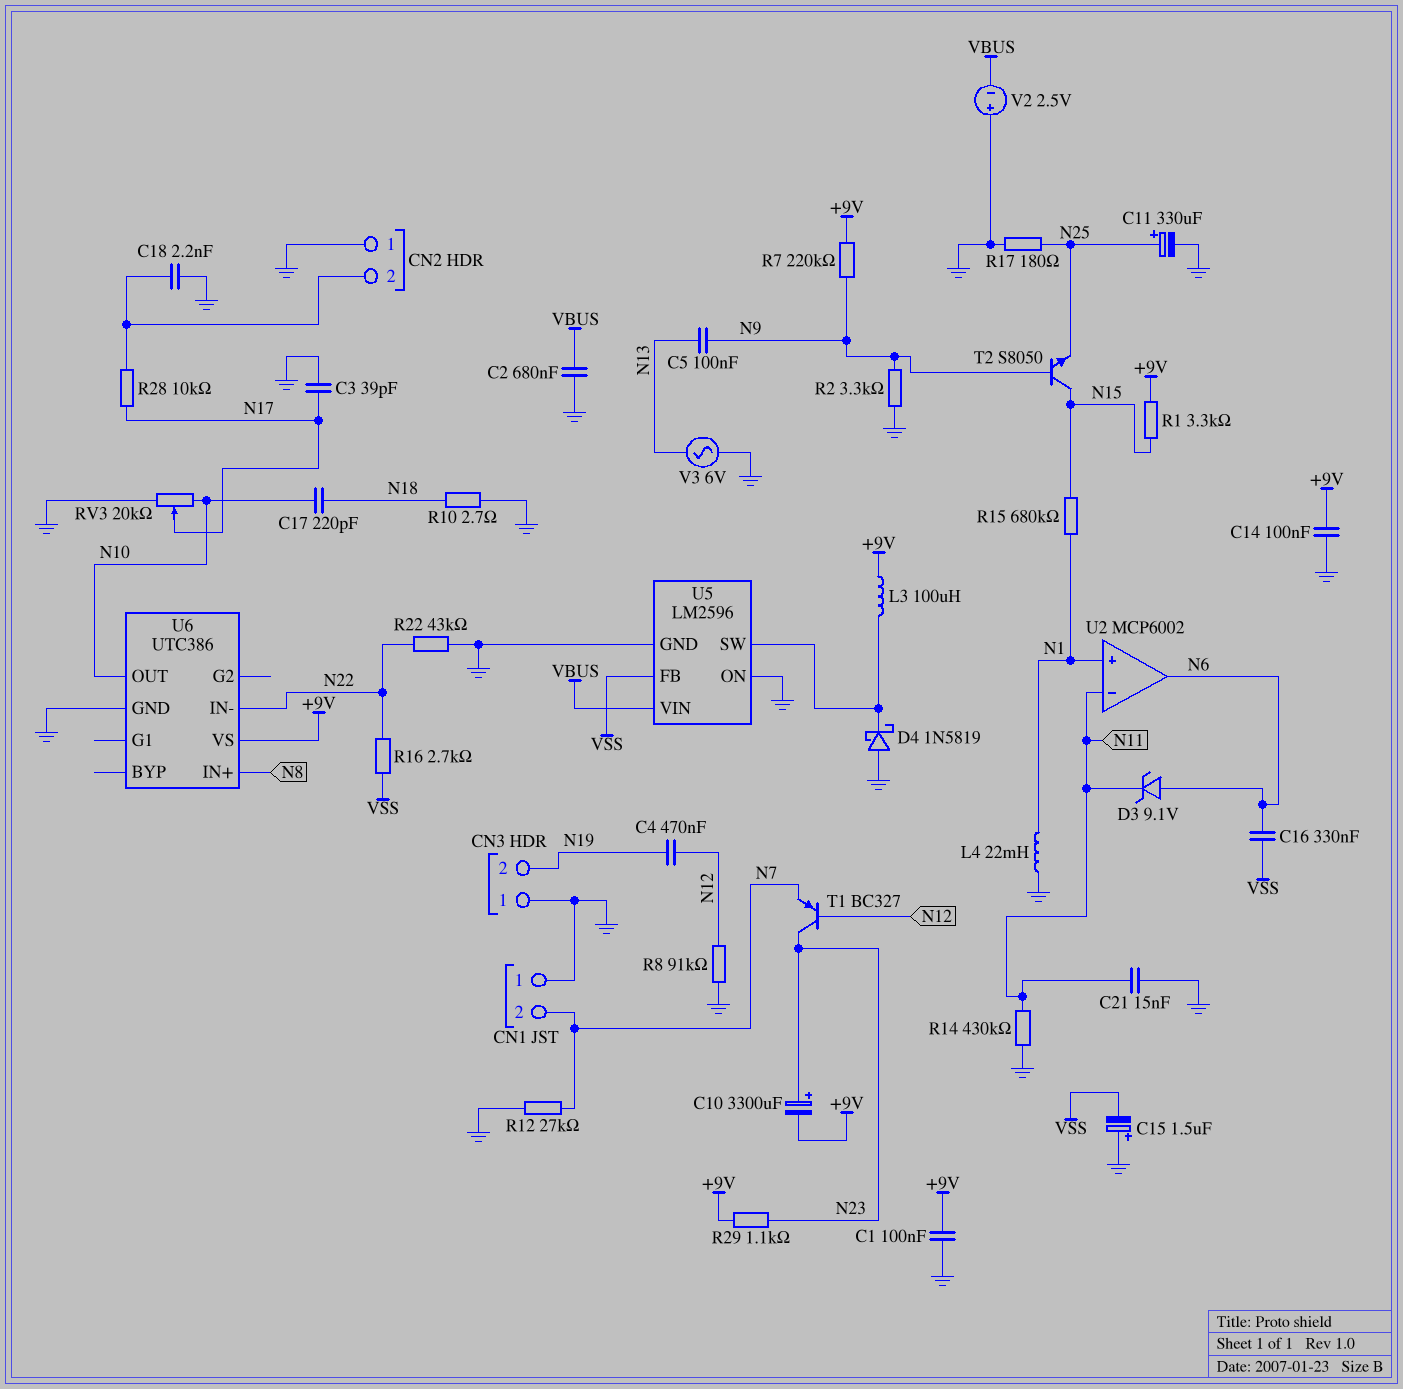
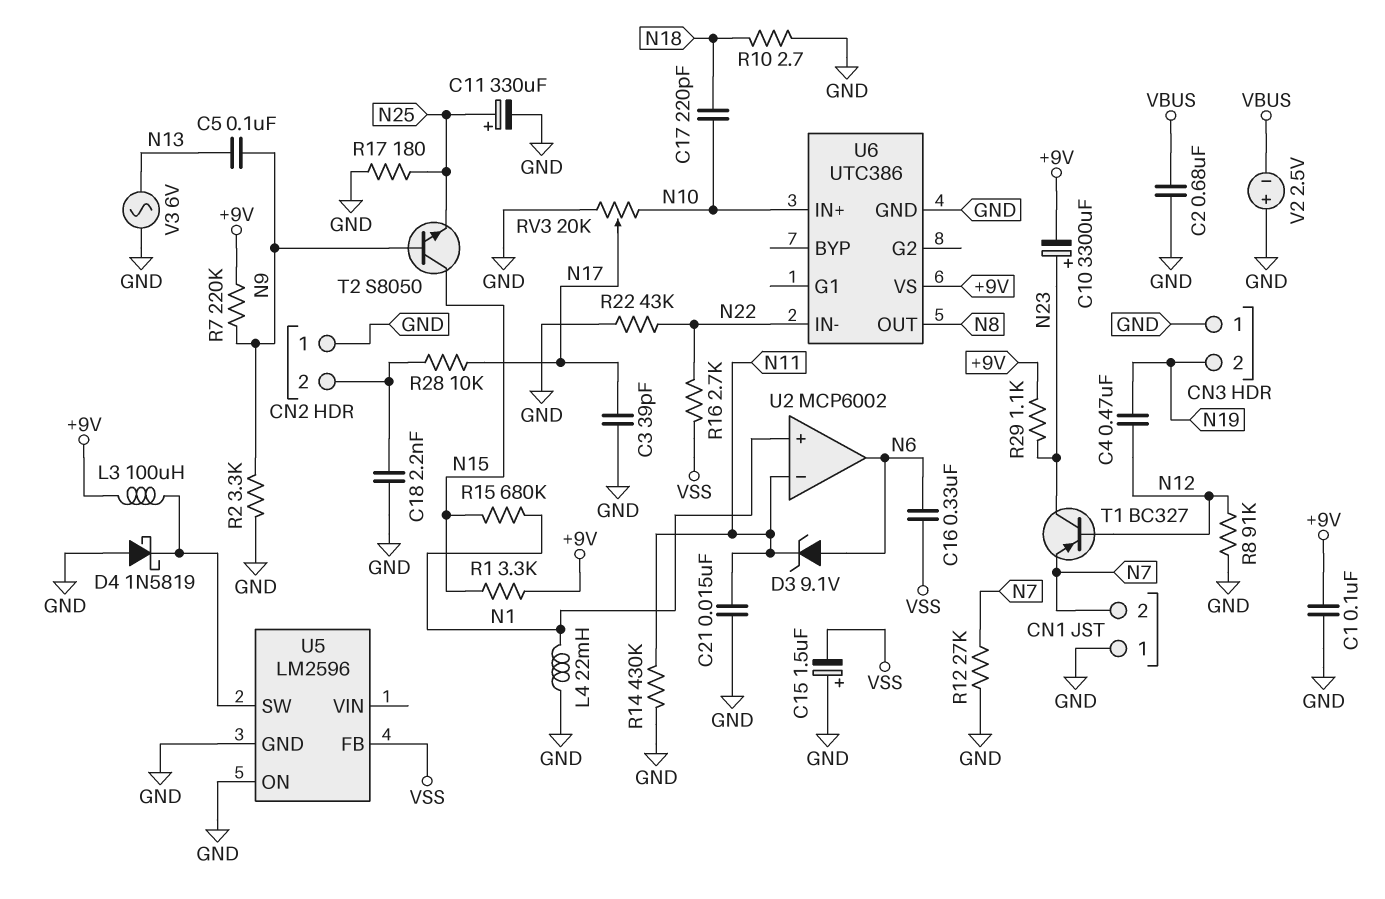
C14: 100nF (+9V, GND) -> none
U5 pin VIN: VBUS -> none
U6 pin IN+: N8 -> N10
U6 pin OUT: N10 -> N8

